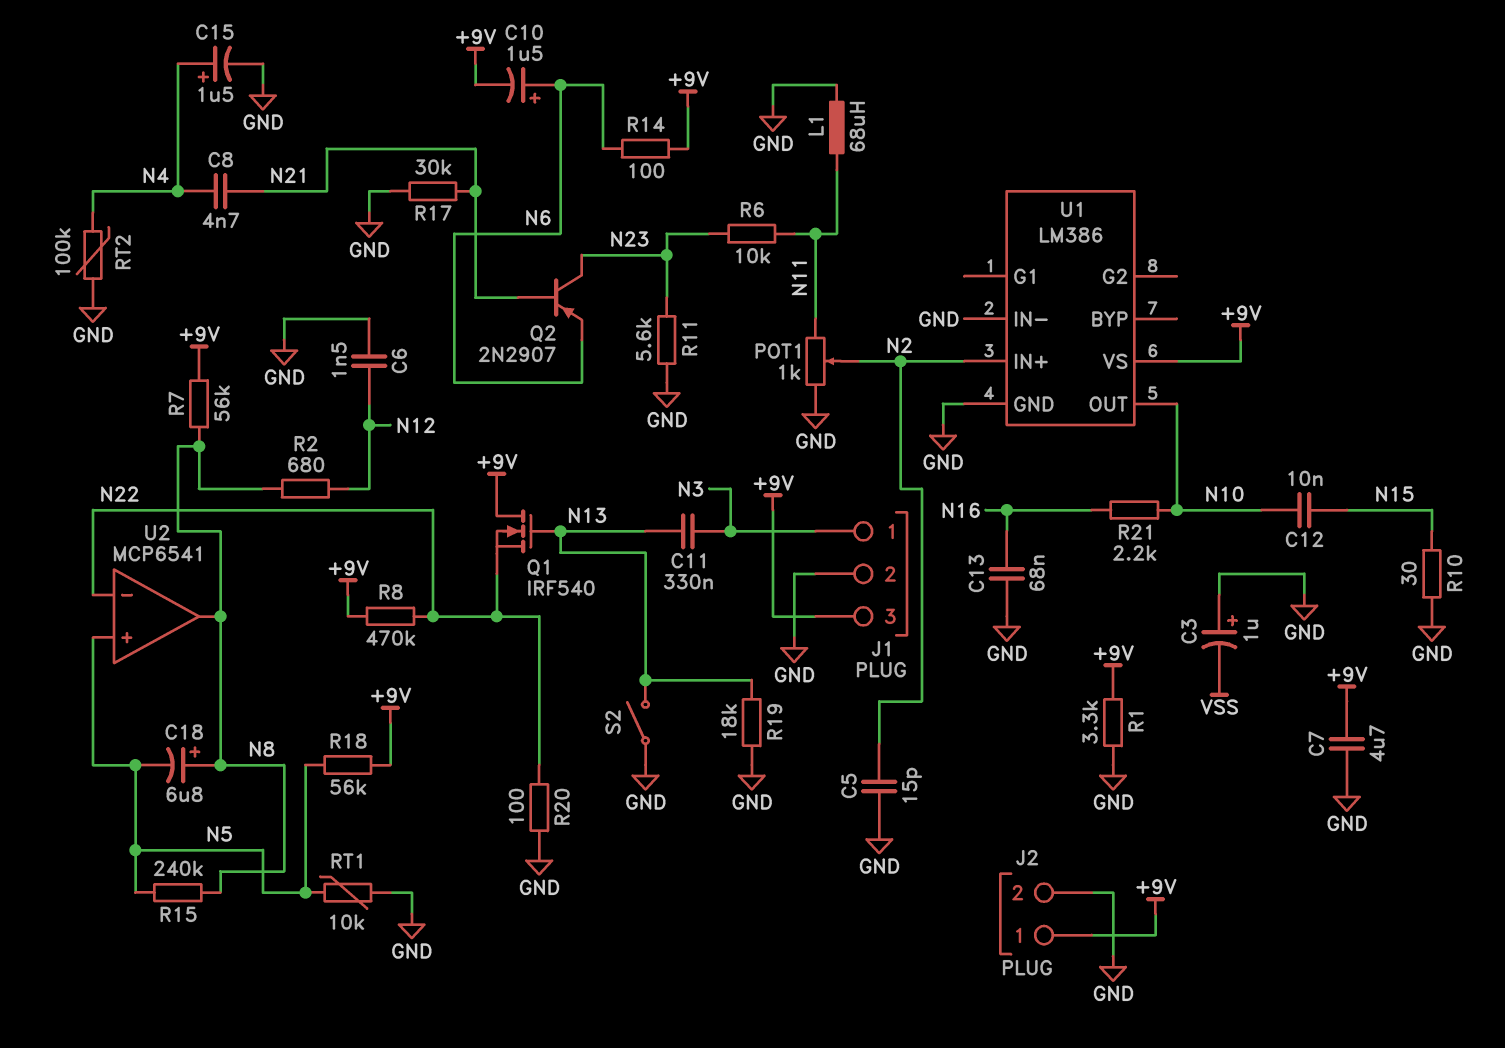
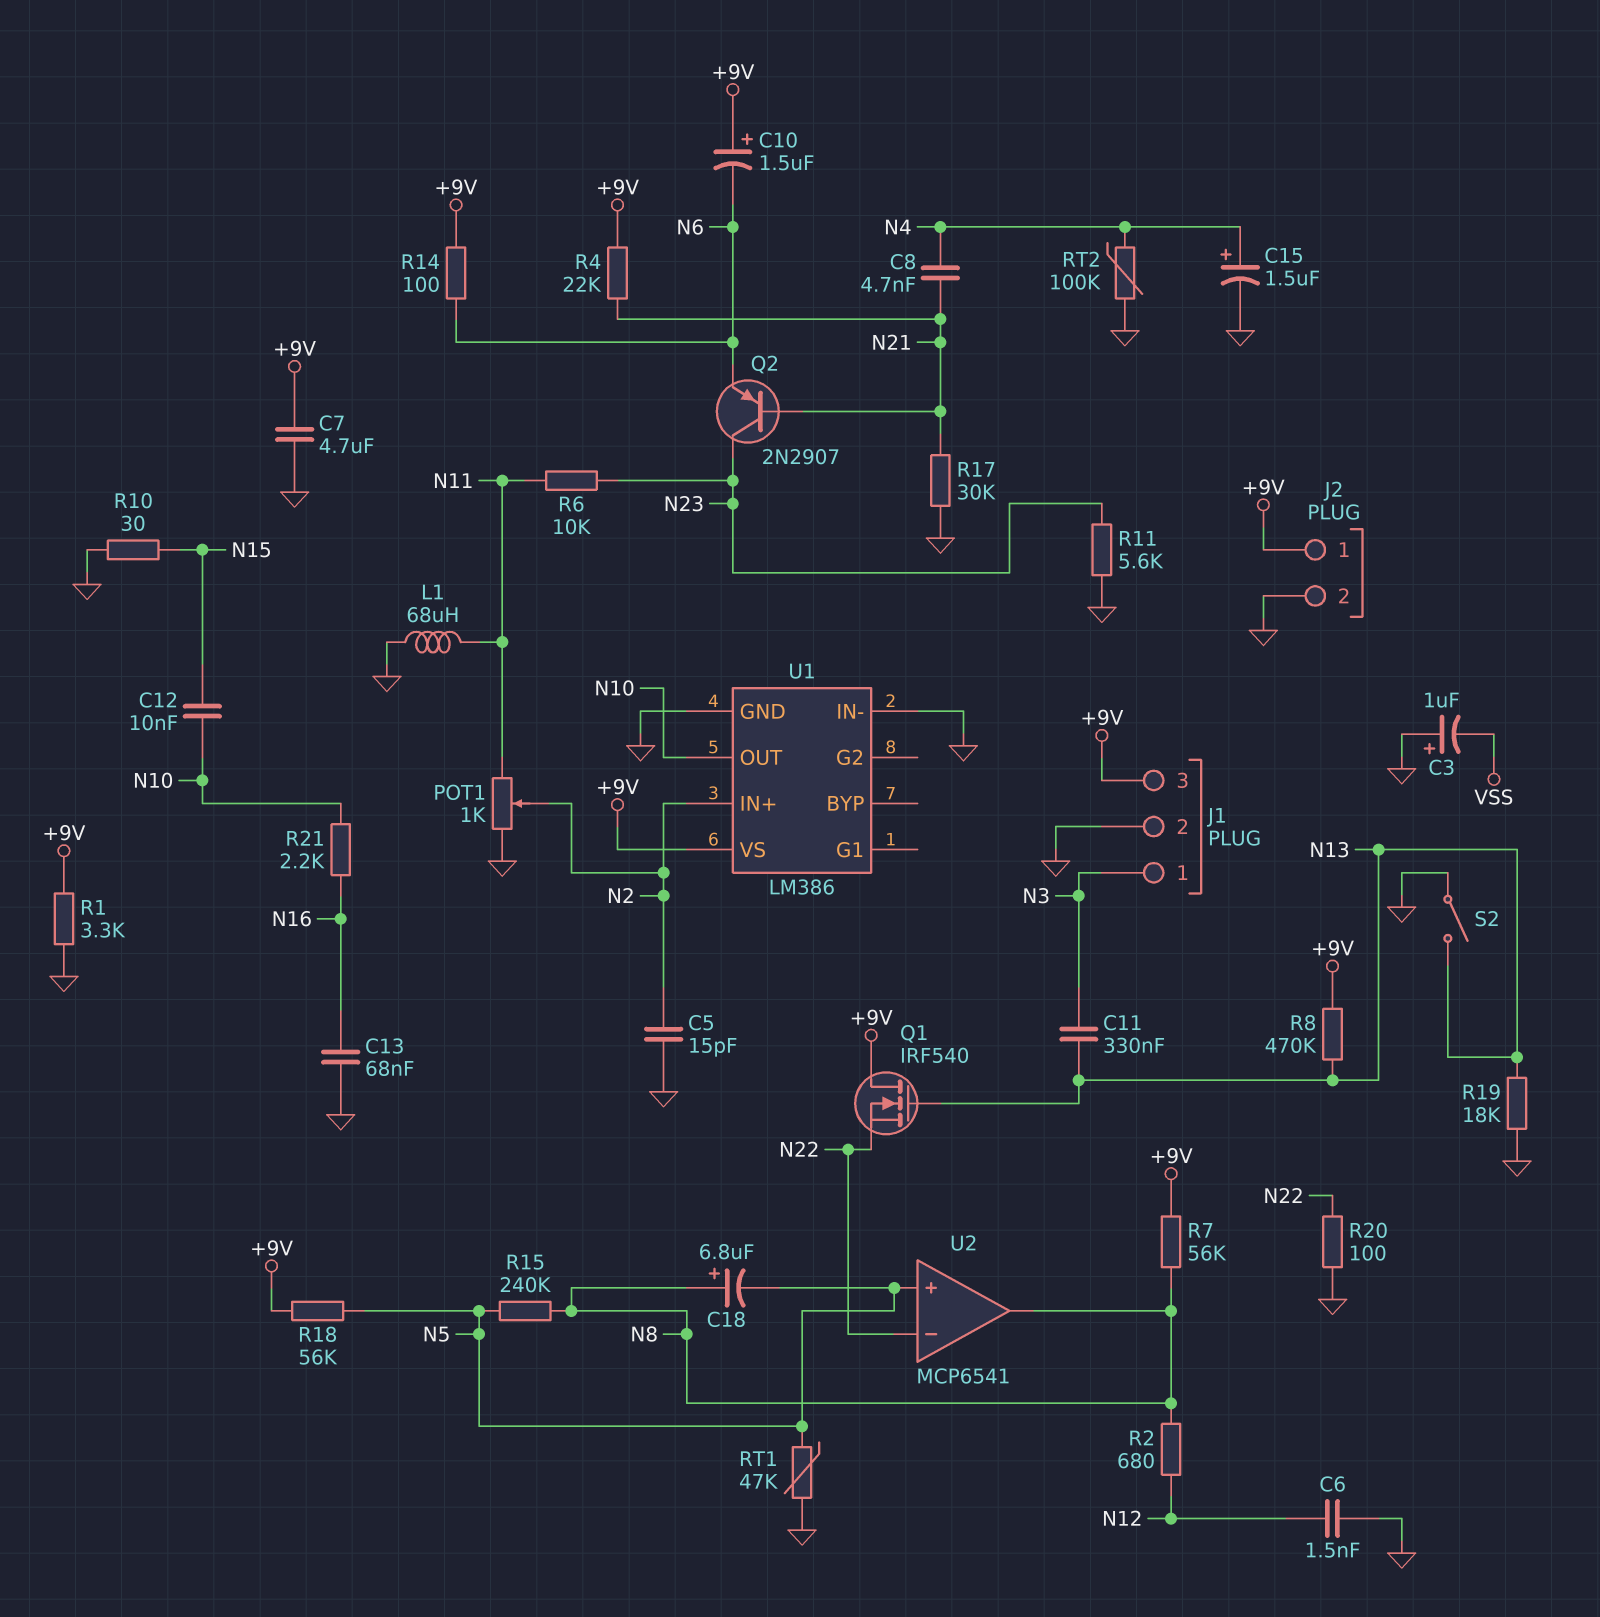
C10: 1.5uF (plus N6, minus +9V) -> 1.5uF (plus +9V, minus N6)
R4: none -> 22k (+9V, N21)
R8: 470k (+9V, N22) -> 470k (+9V, N13)
RT1: 10k (GND, N5) -> 47k (GND, N5)

